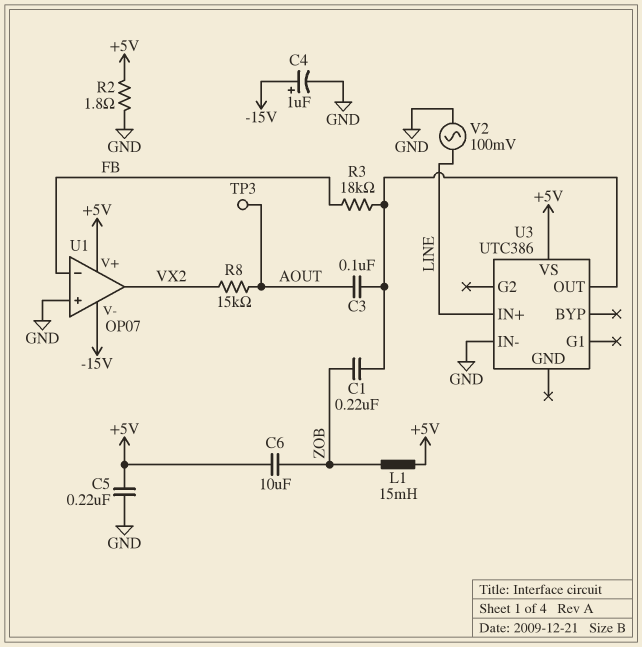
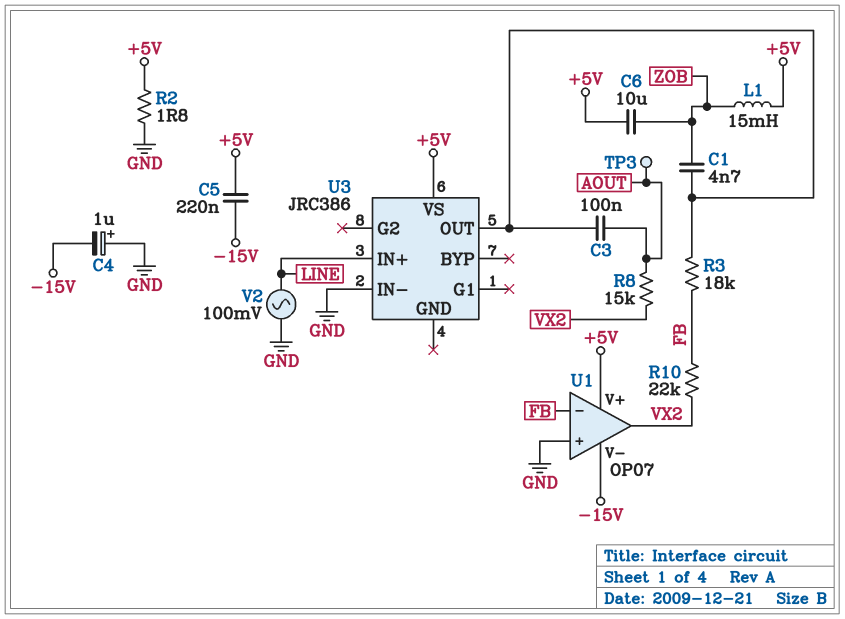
C1: 220nF (U3/OUT, ZOB) -> 4.7nF (U3/OUT, ZOB)
C4: 1uF (plus -15V, minus GND) -> 1uF (plus GND, minus -15V)
C5: 220nF (+5V, GND) -> 220nF (+5V, -15V)
R10: none -> 22k (FB, VX2)
U3: UTC386 -> JRC386

